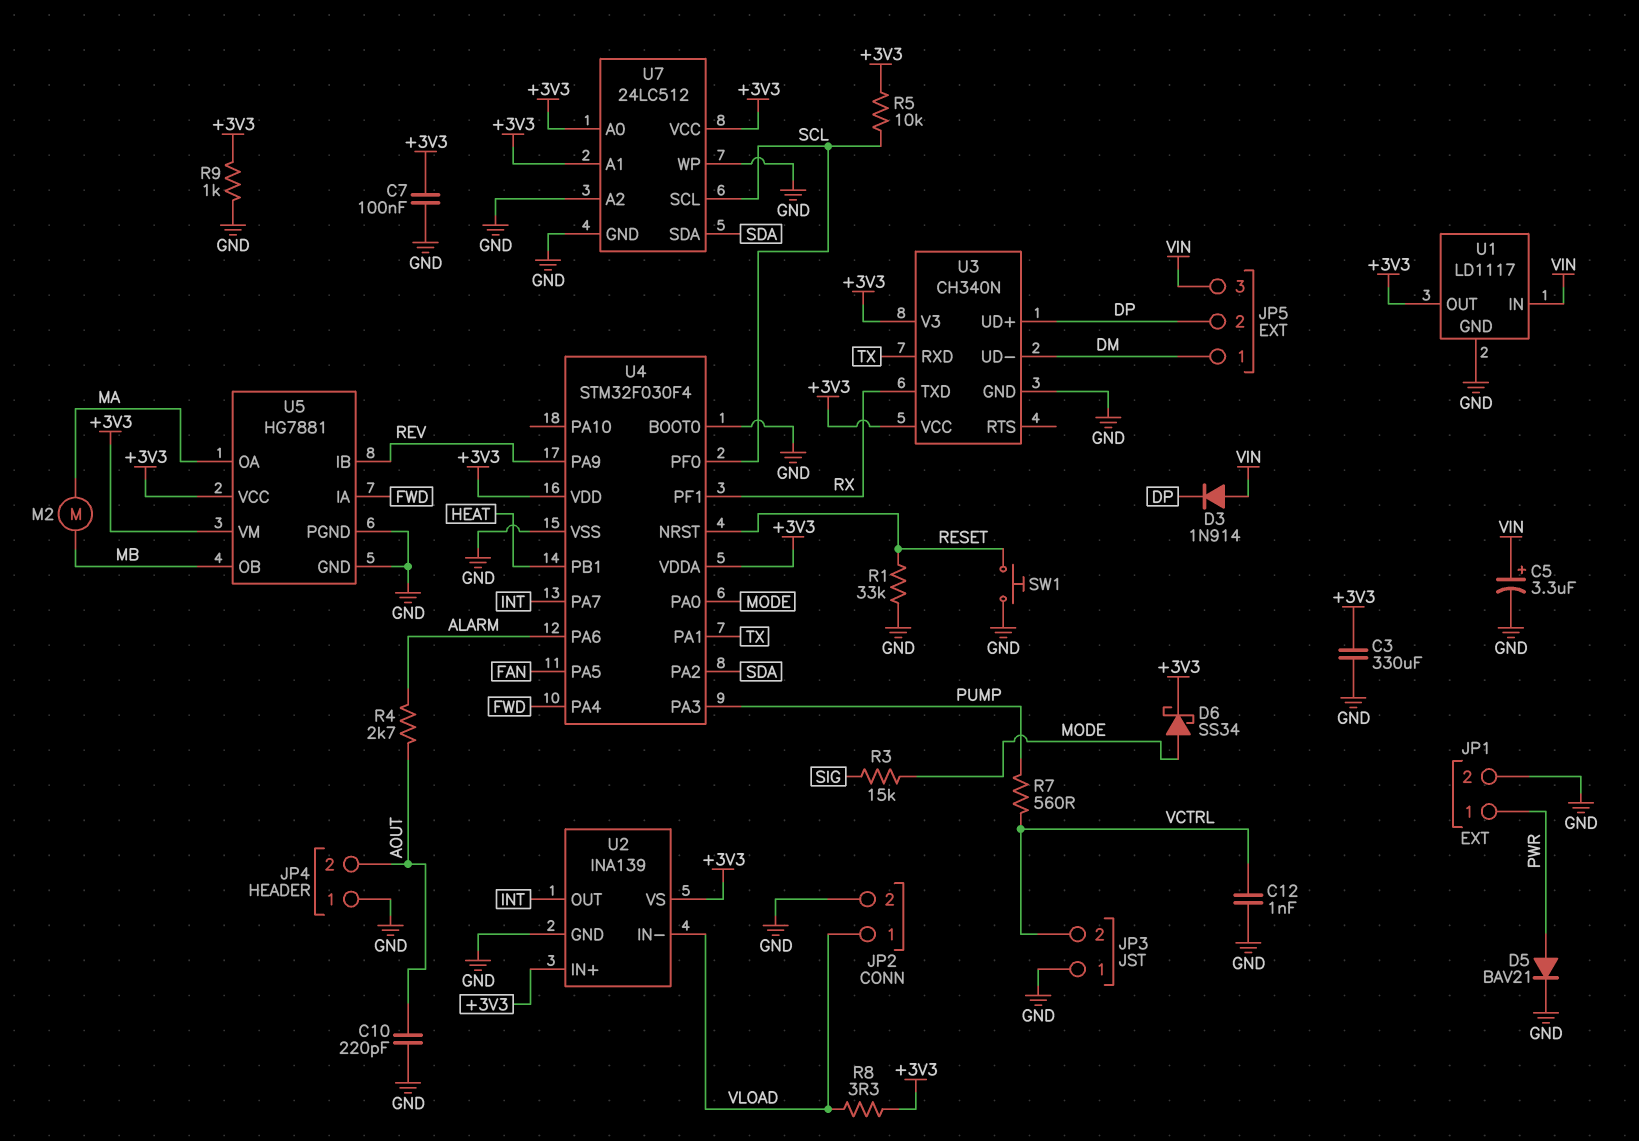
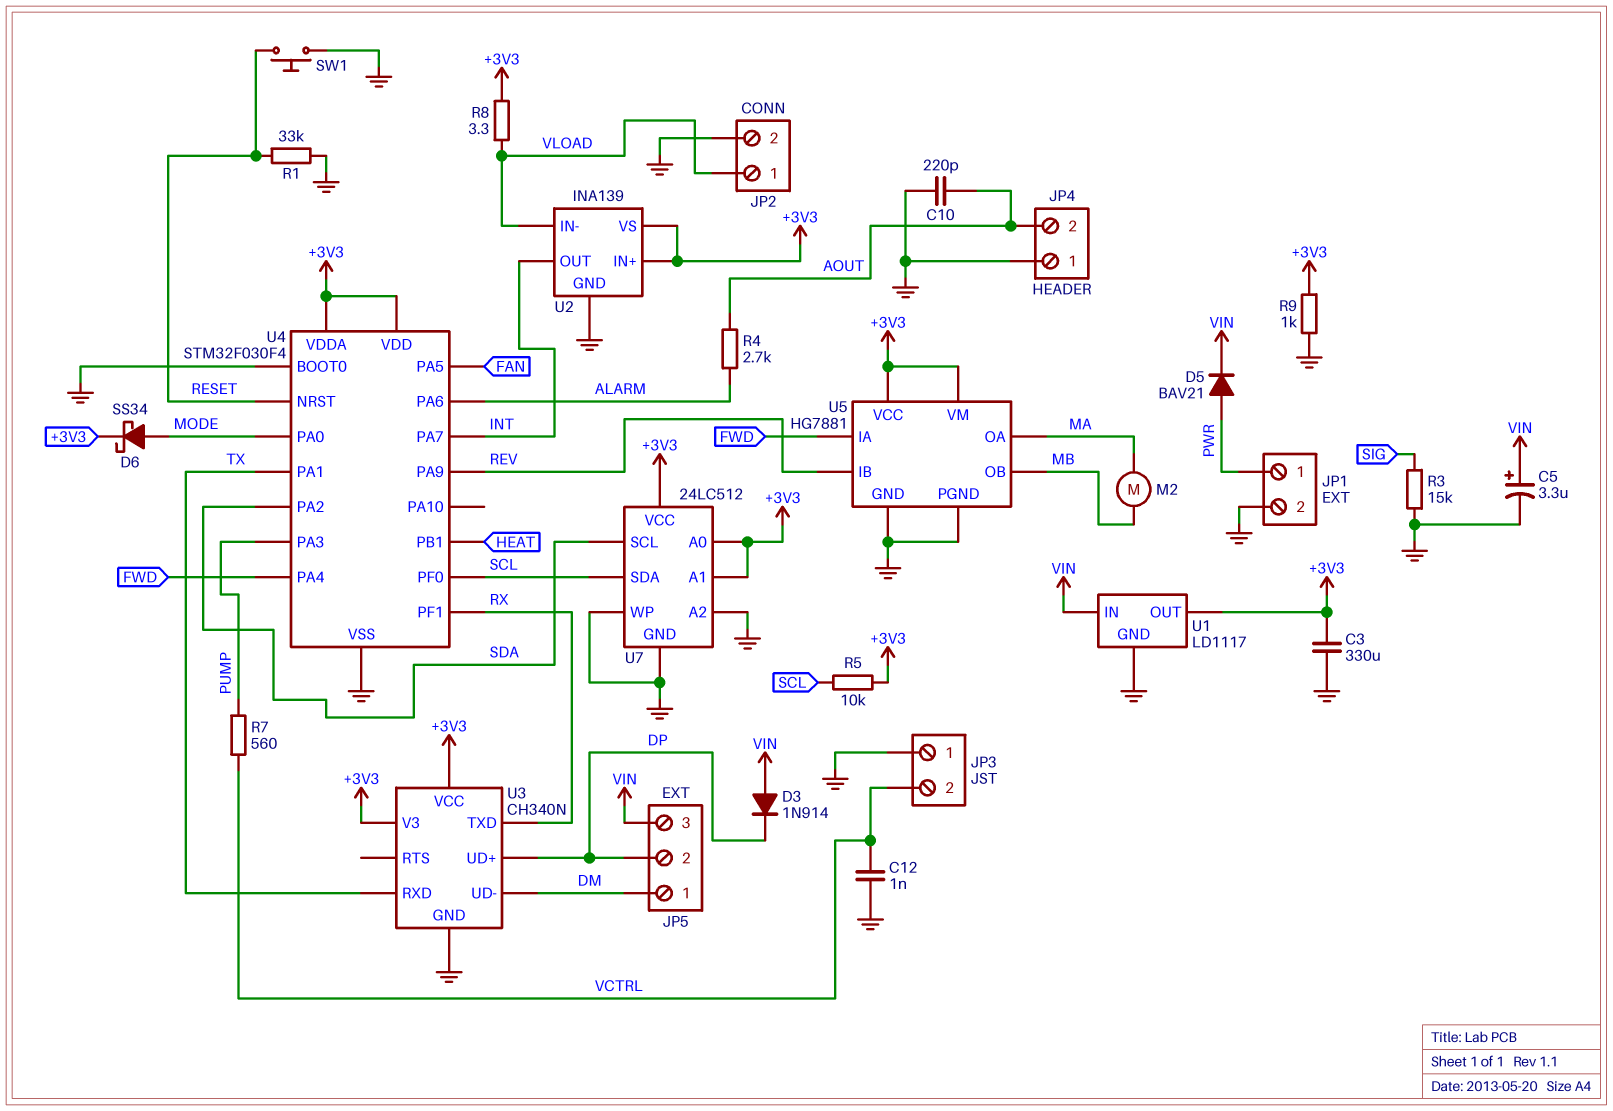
C7: 100nF (+3V3, GND) -> none
D5: diode BAV21 (A PWR, K GND) -> diode BAV21 (A PWR, K VIN)
R3: 15k (MODE, SIG) -> 15k (GND, SIG)
U7 pin SCL: SCL -> SDA
U7 pin SDA: SDA -> SCL

